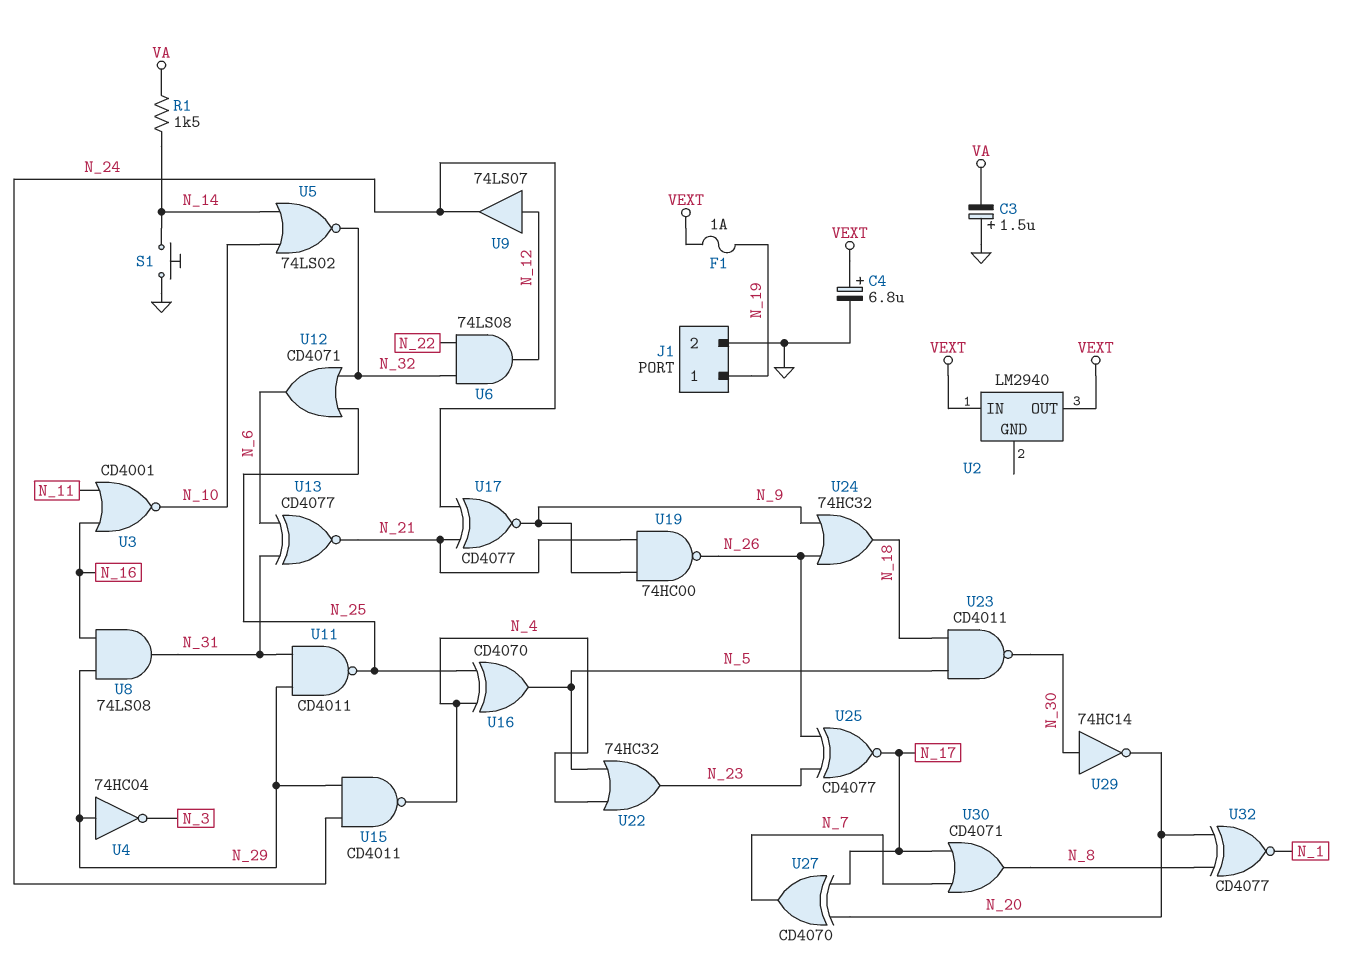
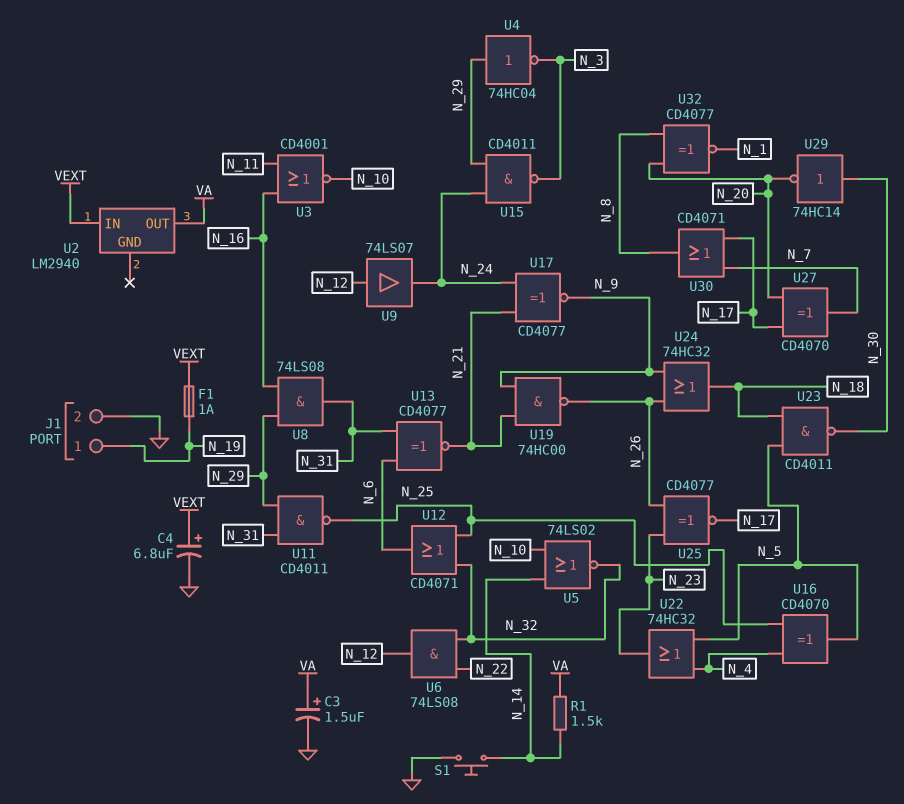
C3: 1.5uF (plus GND, minus VA) -> 1.5uF (plus VA, minus GND)
U2 pin OUT: VEXT -> VA
U15: NAND CD4011 (in N_24, in N_29, out N_4) -> NAND CD4011 (in N_24, in N_29, out N_3)

